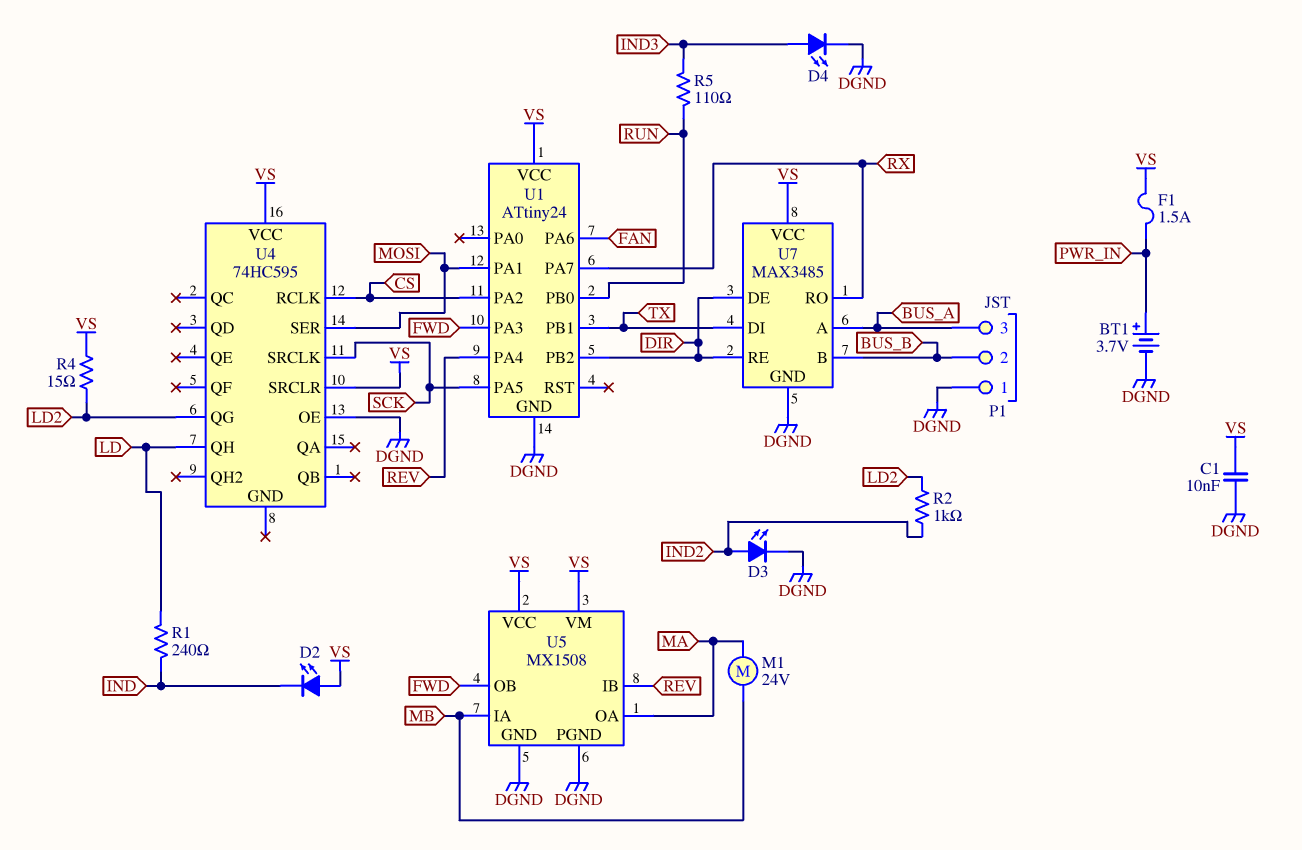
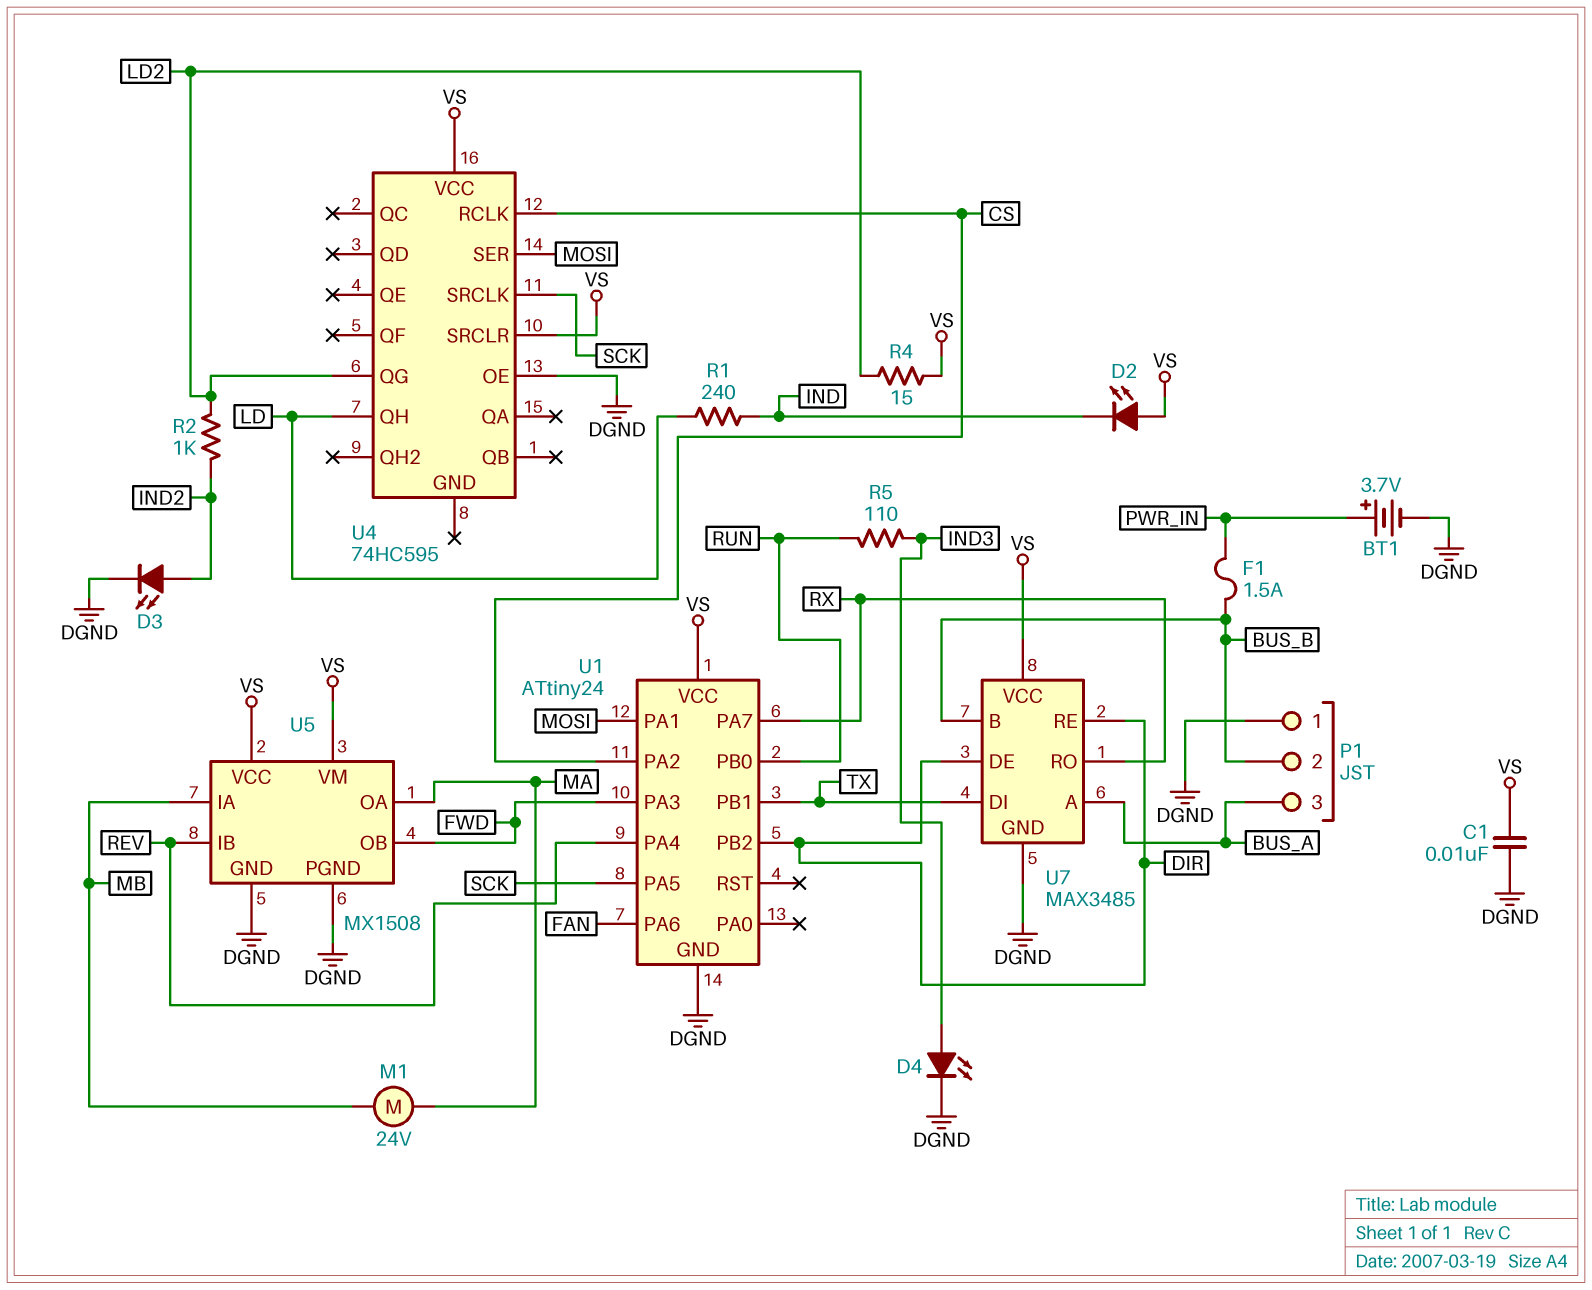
F1: 1.5A (PWR_IN, VS) -> 1.5A (BUS_B, PWR_IN)

